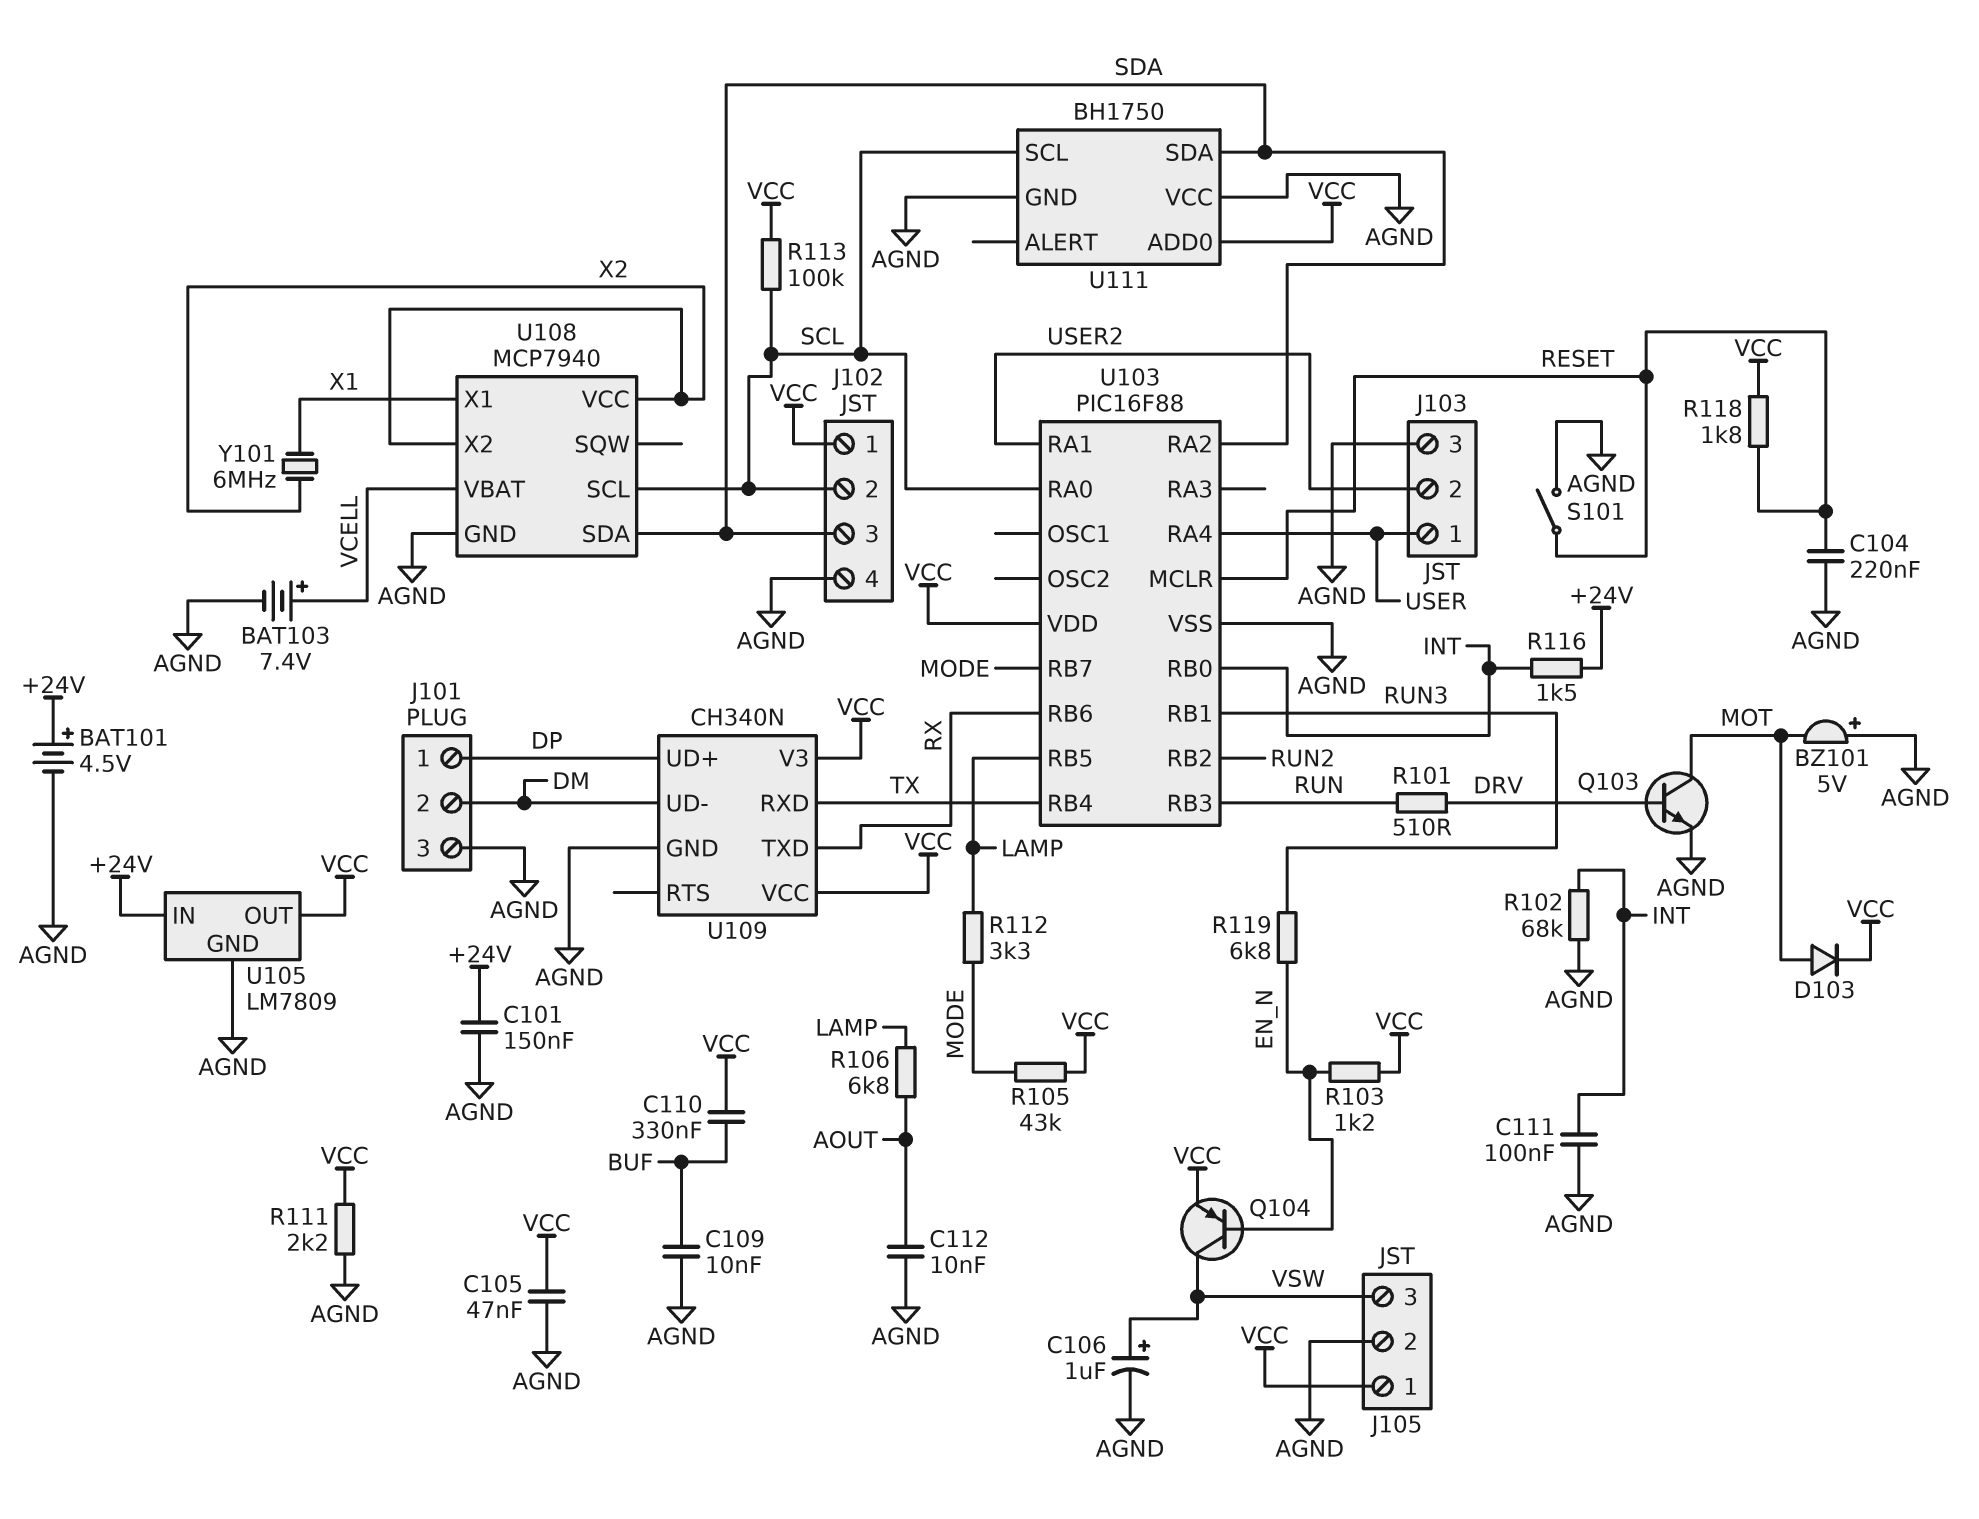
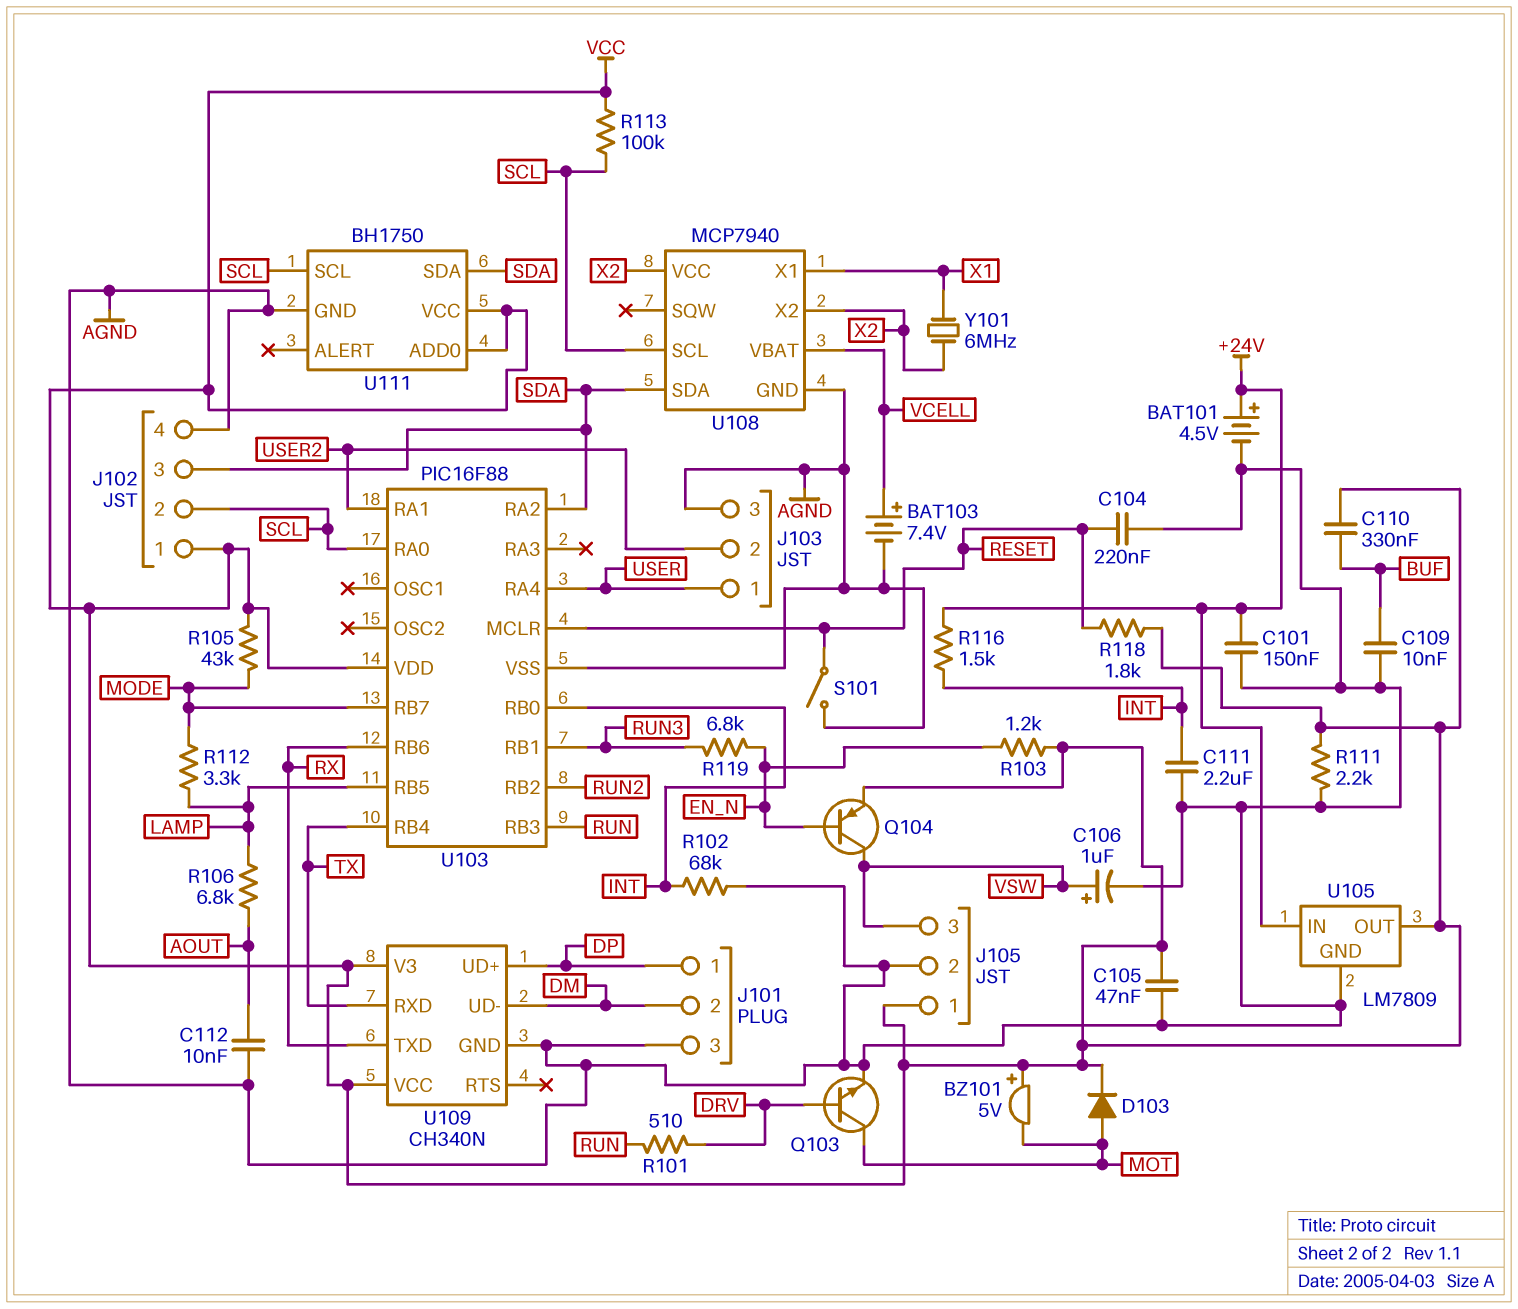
BZ101: buzzer 5V (plus AGND, minus MOT) -> buzzer 5V (plus VCC, minus MOT)
C111: 100nF (AGND, INT) -> 2.2uF (AGND, INT)
U111 pin VCC: AGND -> VCC

